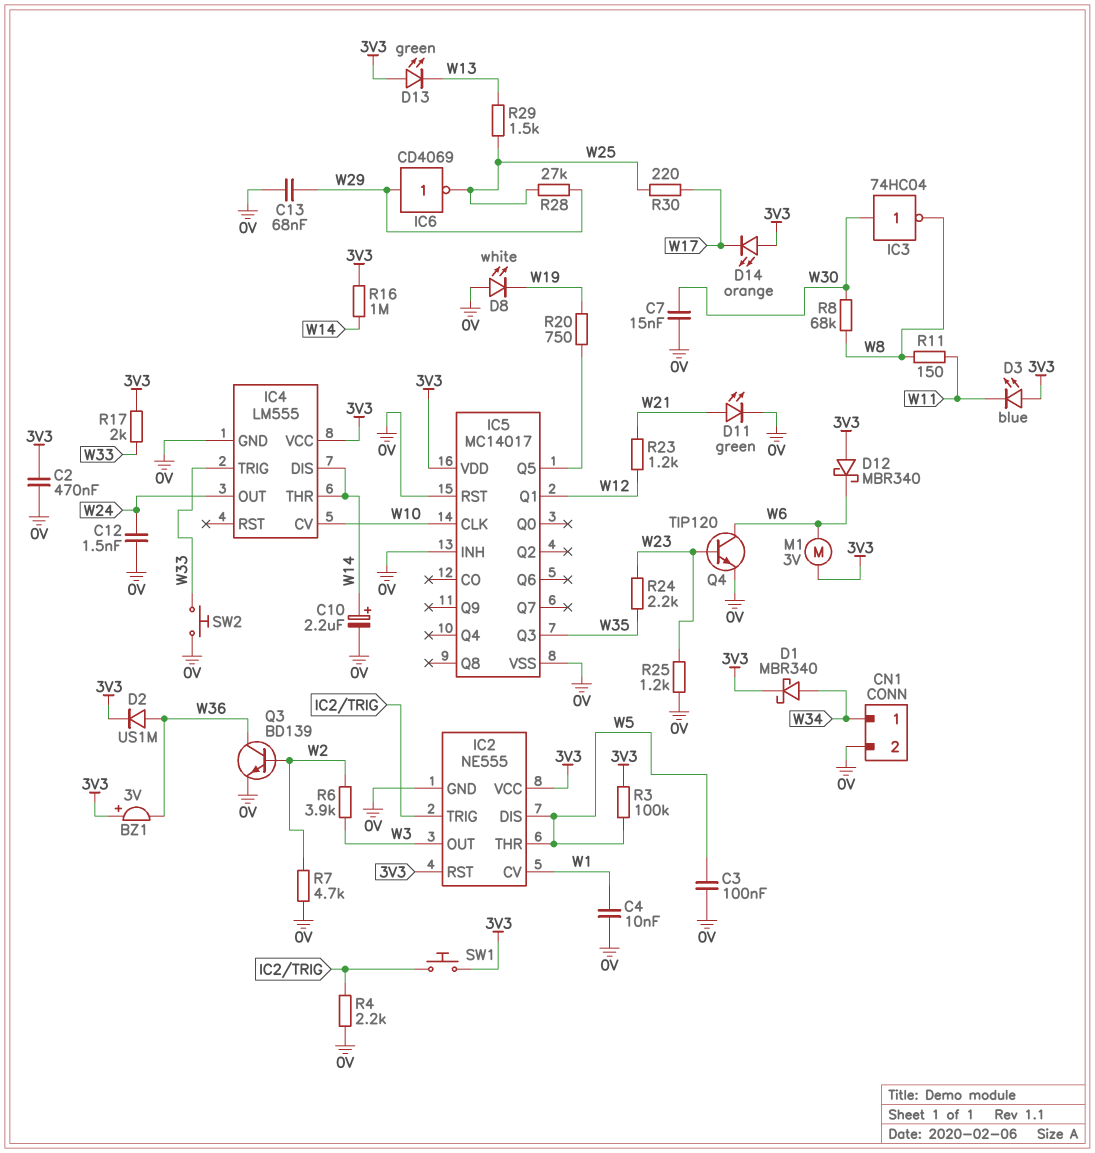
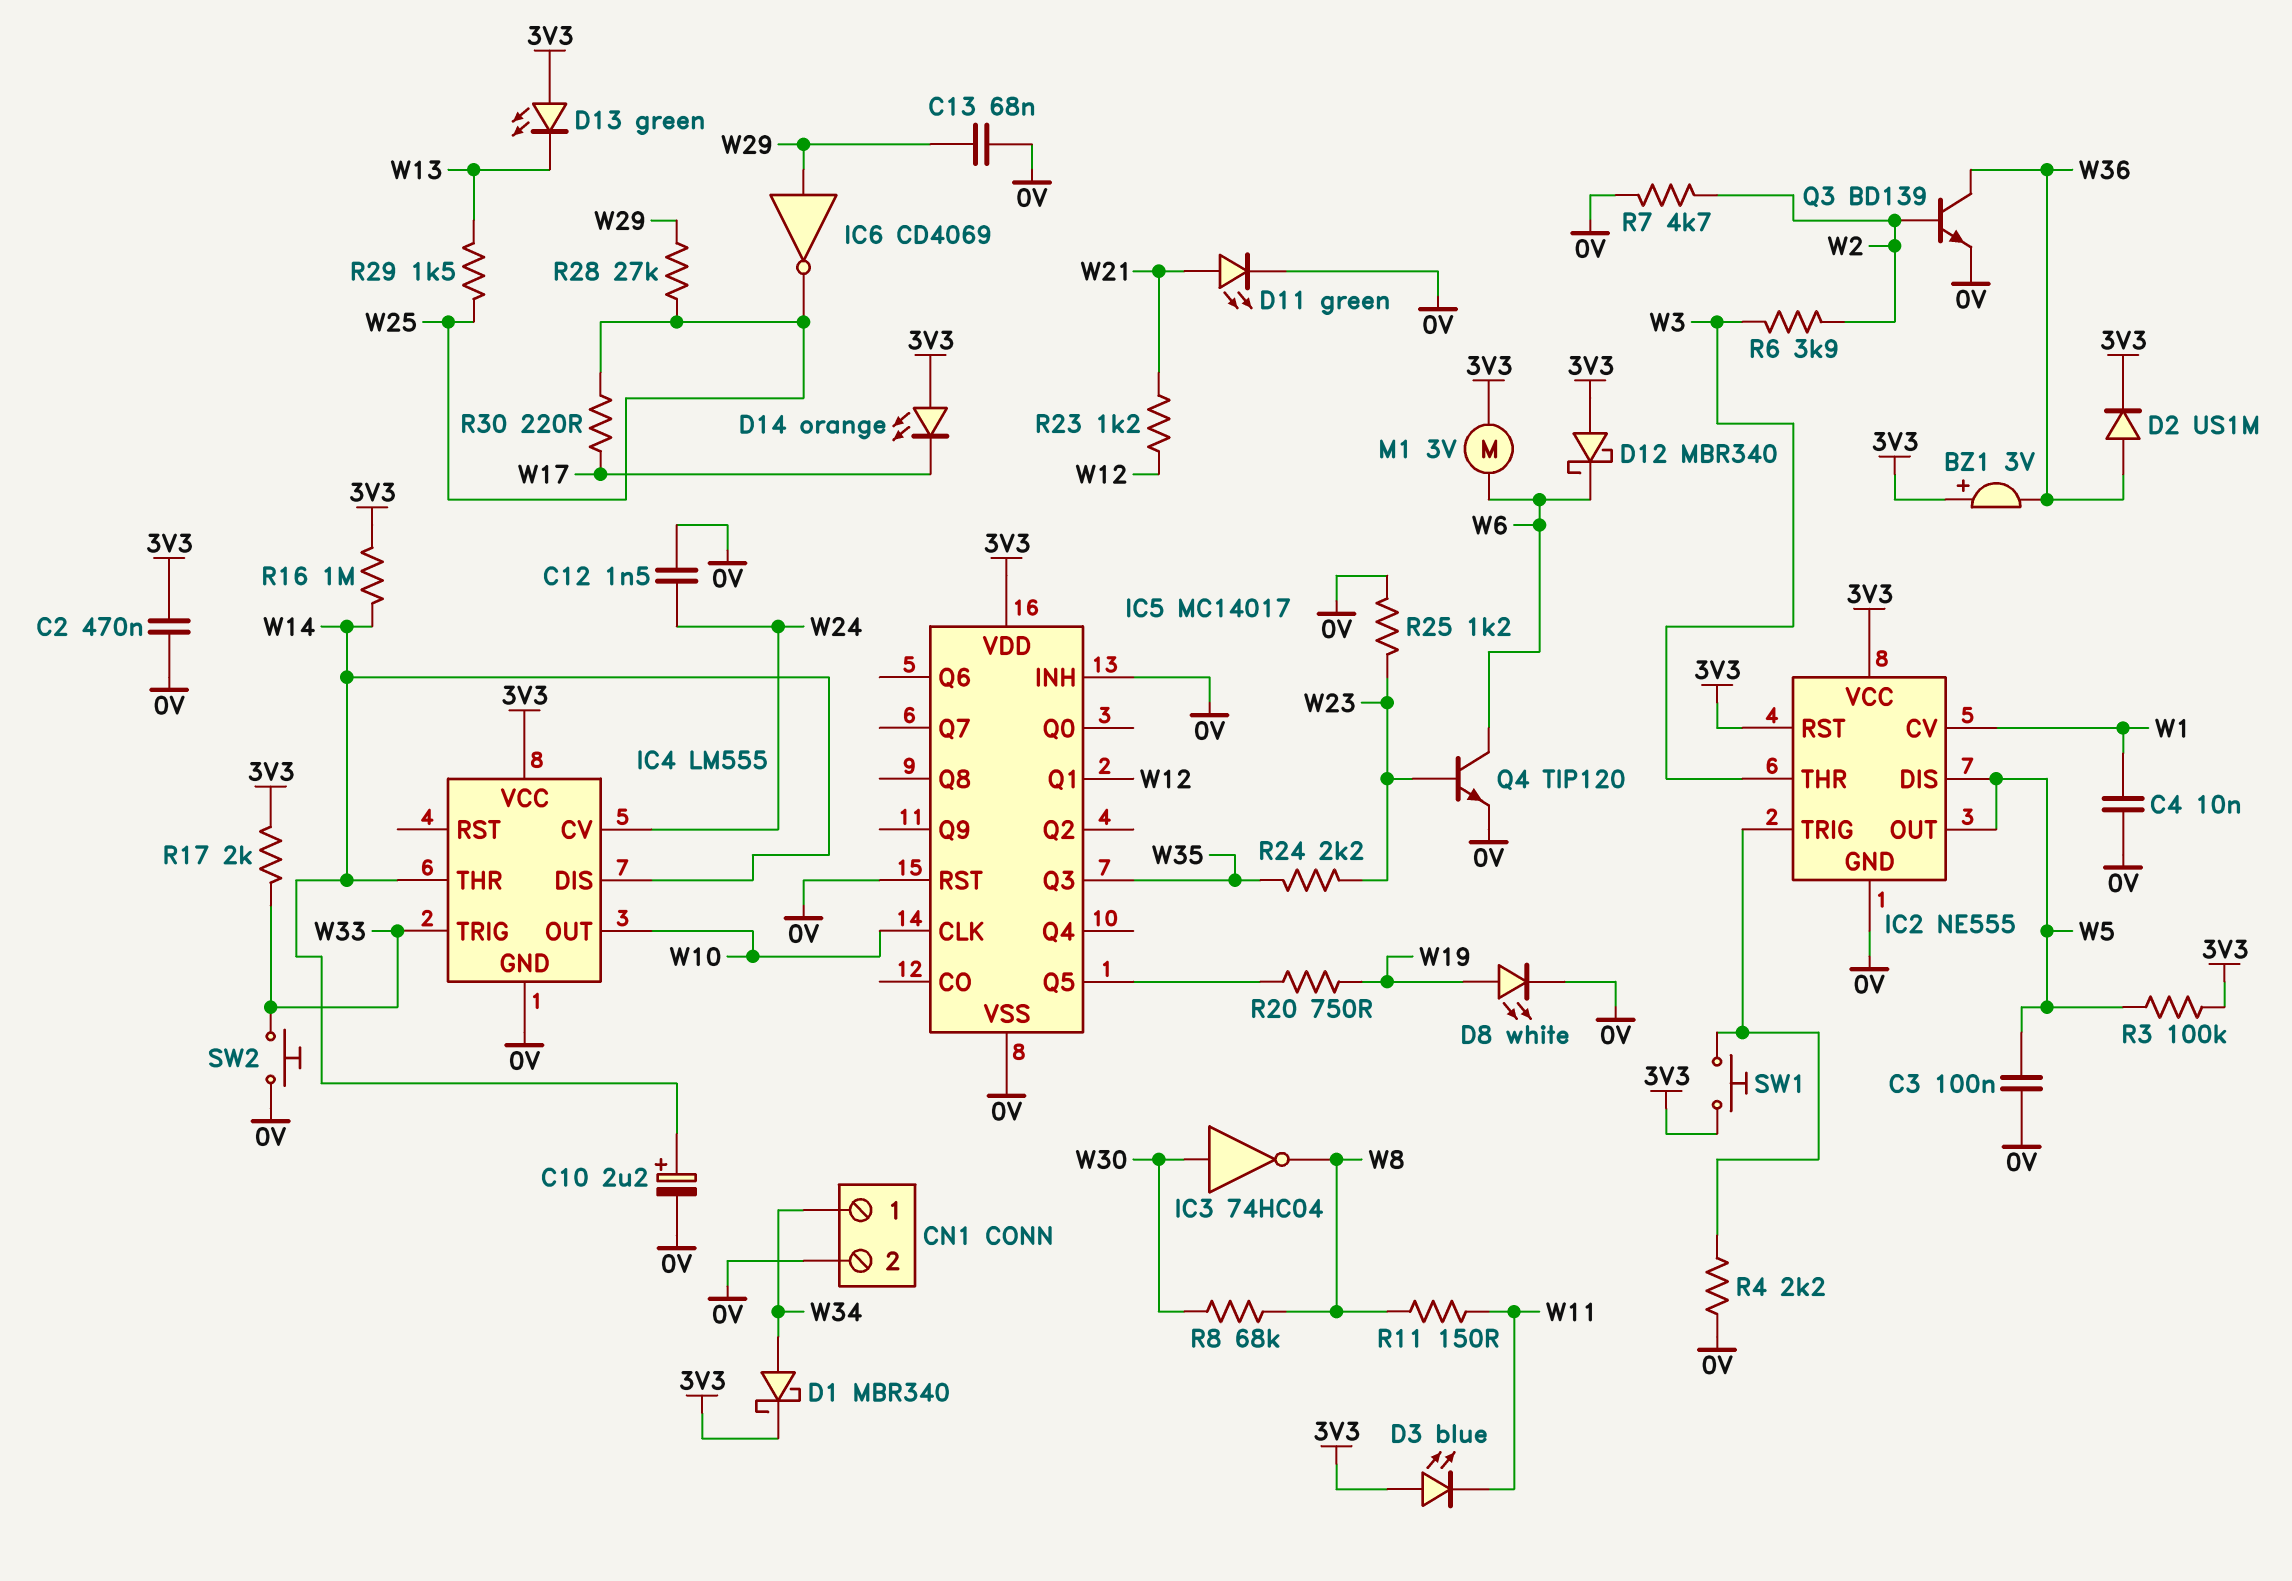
C7: 15nF (0V, W30) -> none
D8: LED white (A 0V, K W19) -> LED white (A W19, K 0V)
IC2 pin OUT: W3 -> W5
IC2 pin THR: W5 -> W3
IC4 pin CV: W10 -> W24
IC4 pin OUT: W24 -> W10

